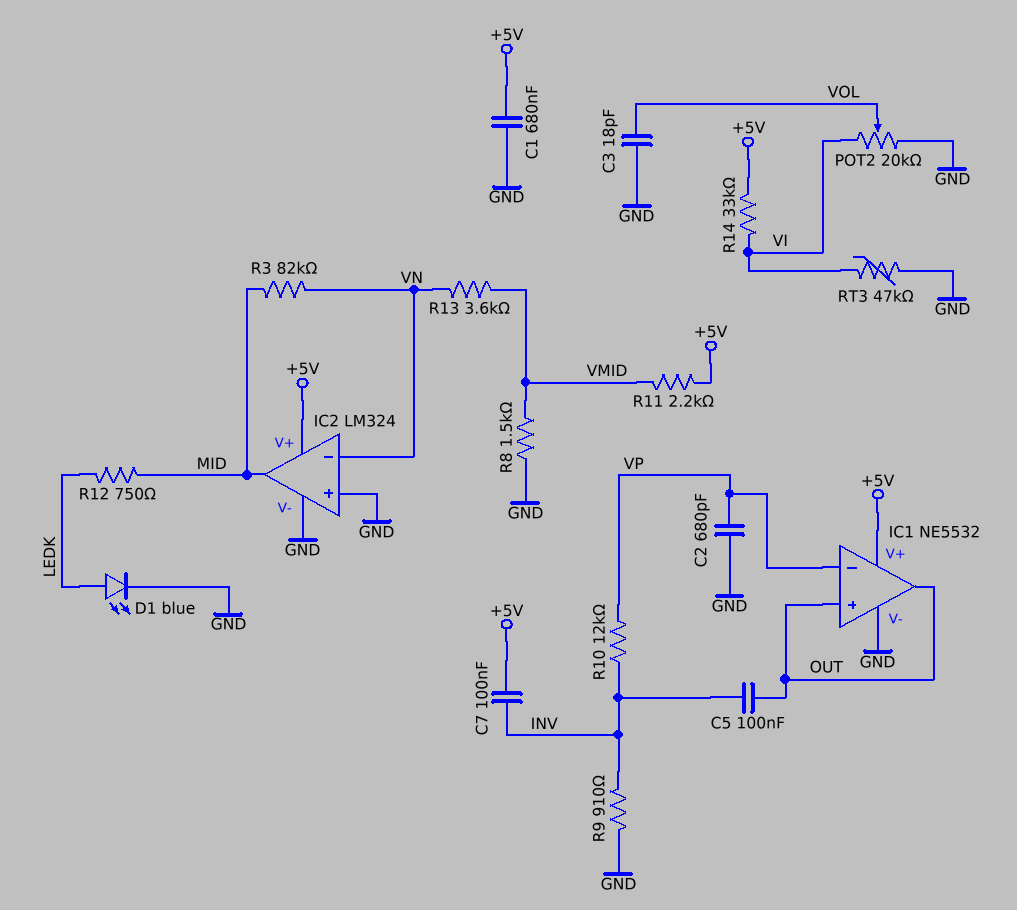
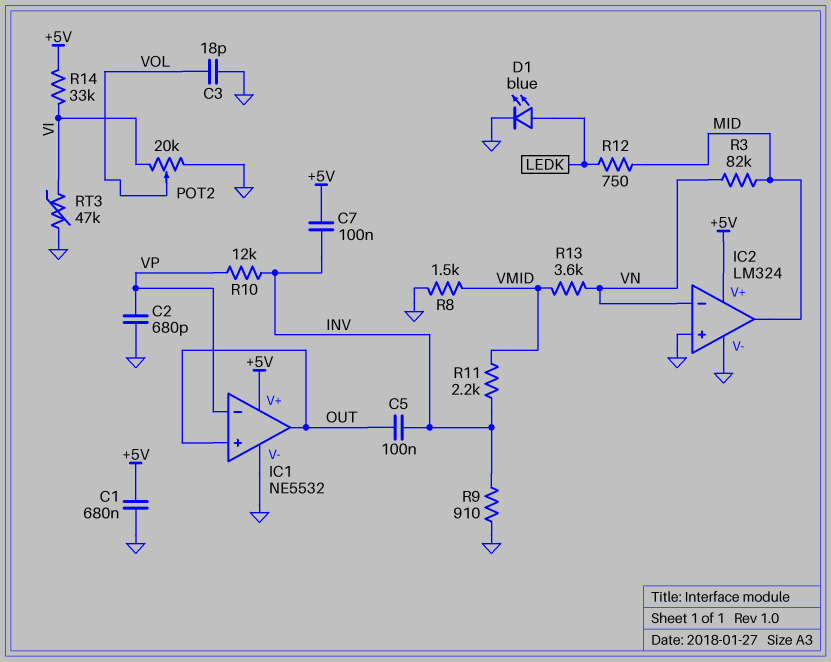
R11: 2.2k (+5V, VMID) -> 2.2k (INV, VMID)

